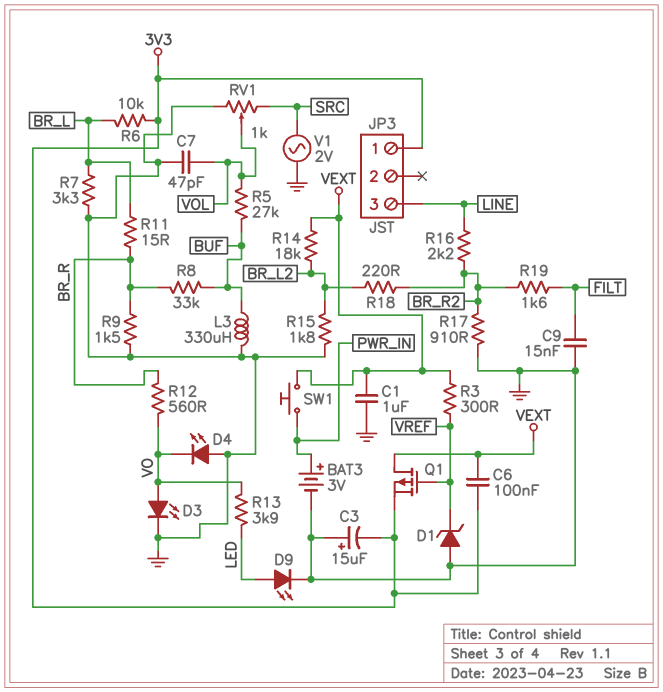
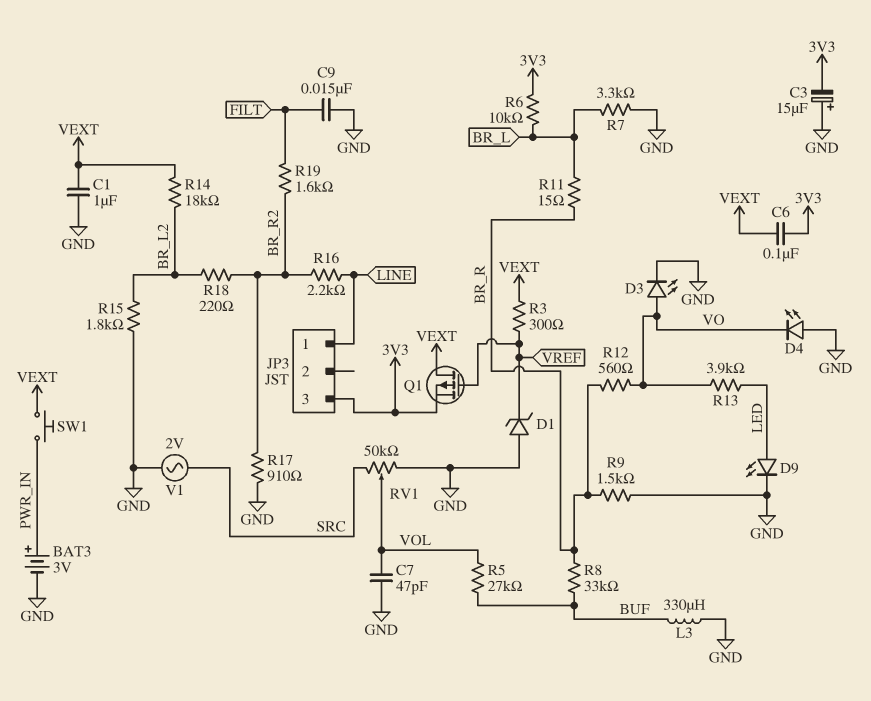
JP3 pin 1: 3V3 -> LINE
JP3 pin 3: LINE -> 3V3
RV1: 1k (GND, SRC, wiper VOL) -> 50k (GND, SRC, wiper VOL)

